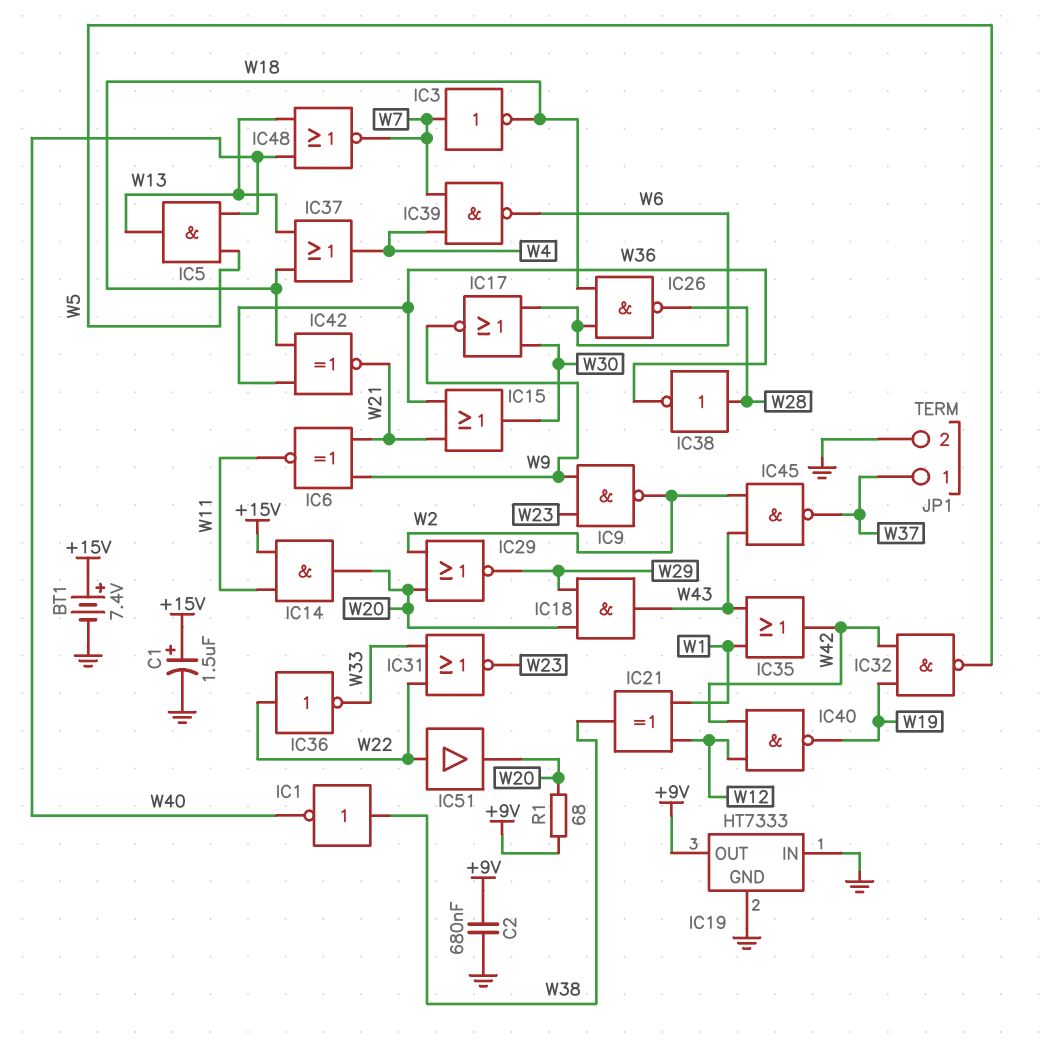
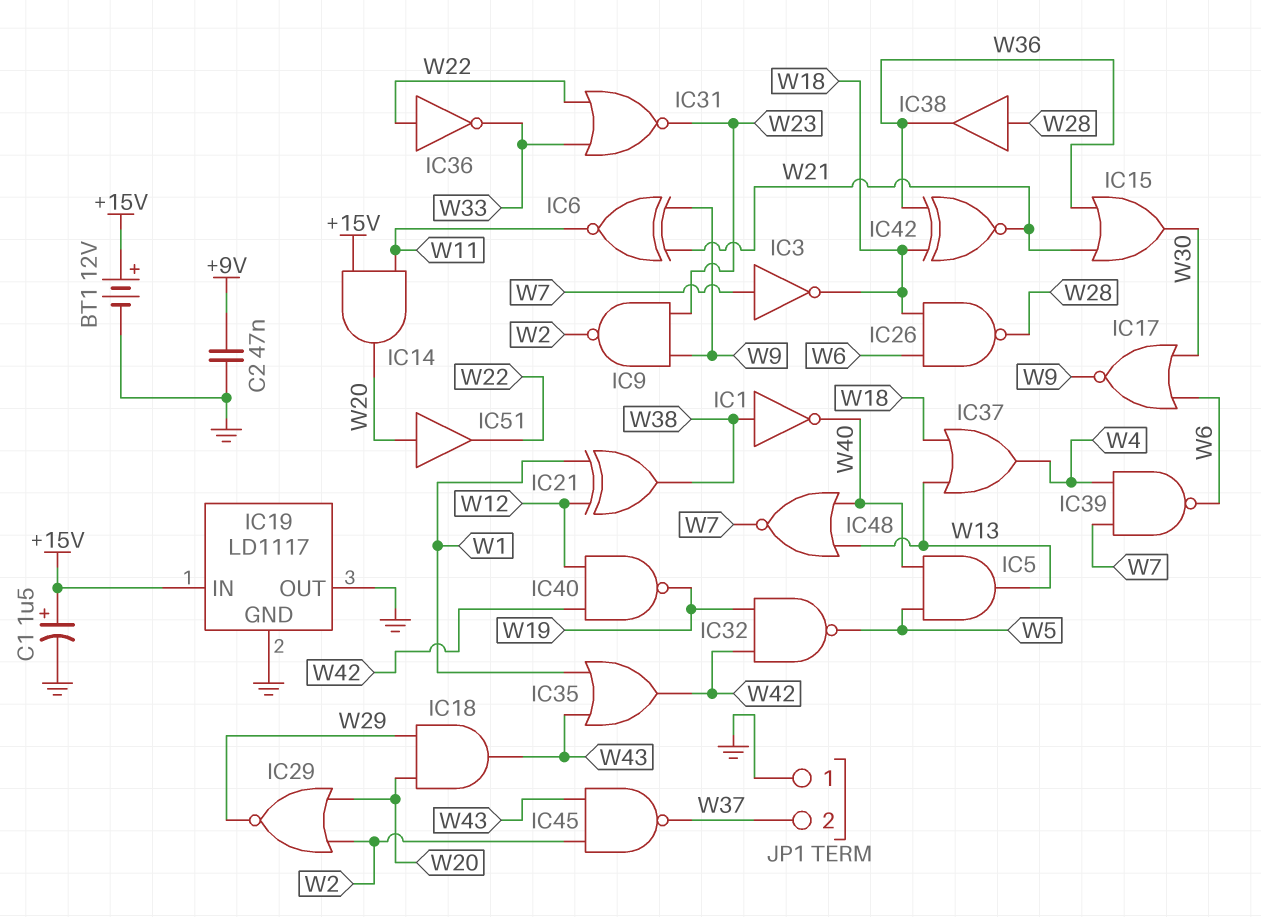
BT1: 7.4V (plus +15V, minus GND) -> 12V (plus +15V, minus GND)
C2: 680nF (+9V, GND) -> 47nF (+9V, GND)
IC19: HT7333 -> LD1117
IC19 pin IN: GND -> +15V
IC19 pin OUT: +9V -> GND
IC38: NOT (in W28, out W36) -> buffer (in W28, out W36)
IC51: buffer (in W22, out W20) -> buffer (in W20, out W22)
JP1 pin 1: W37 -> GND
JP1 pin 2: GND -> W37
R1: 68 (+9V, W20) -> none

